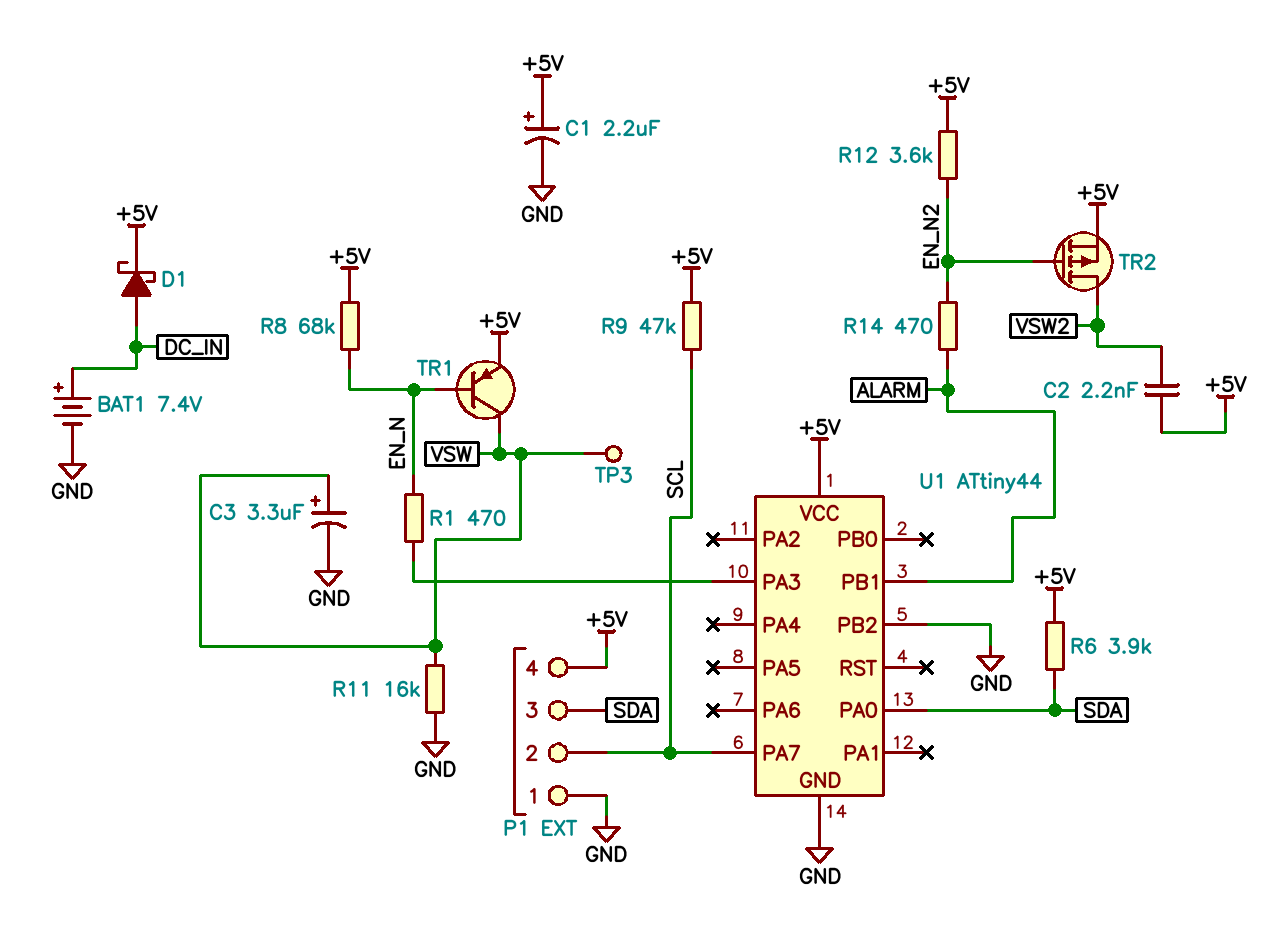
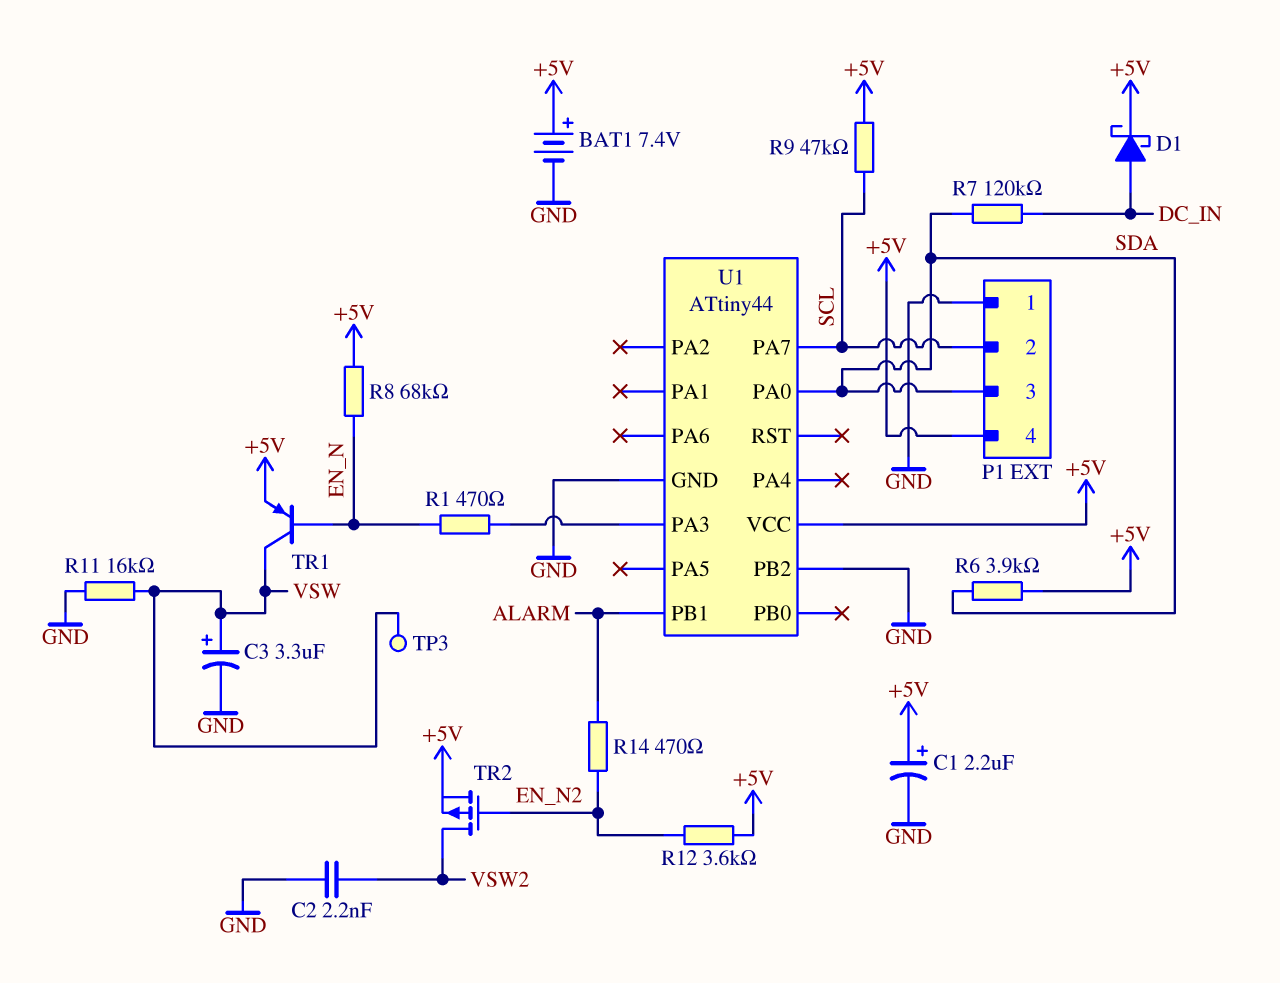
BAT1: 7.4V (plus DC_IN, minus GND) -> 7.4V (plus +5V, minus GND)
C2: 2.2nF (+5V, VSW2) -> 2.2nF (GND, VSW2)
R7: none -> 120k (DC_IN, SDA)

